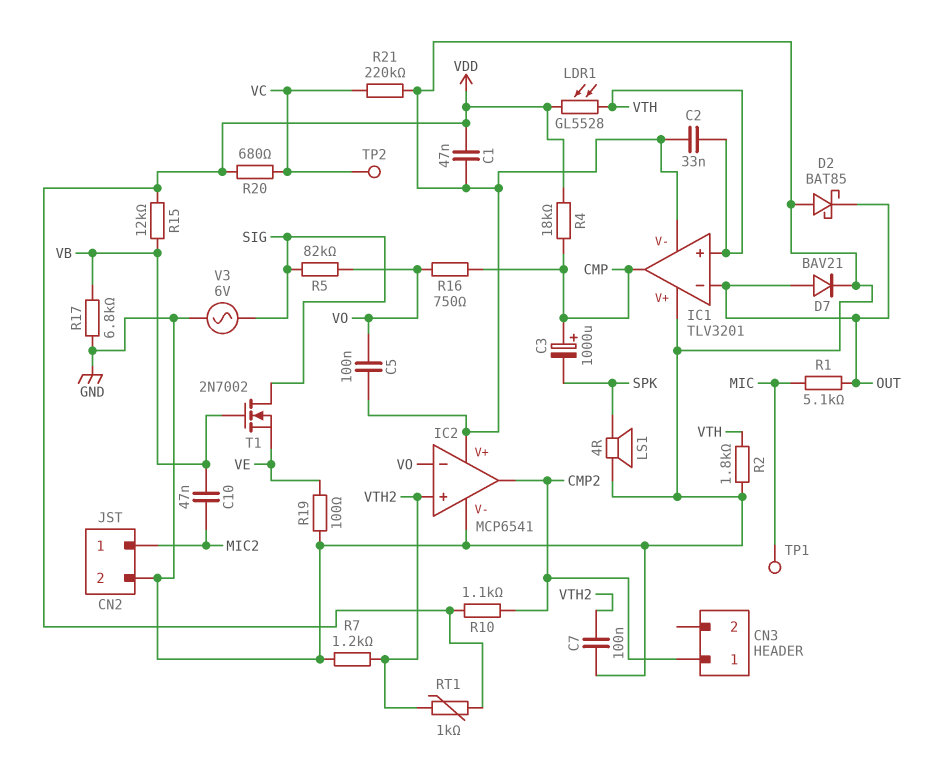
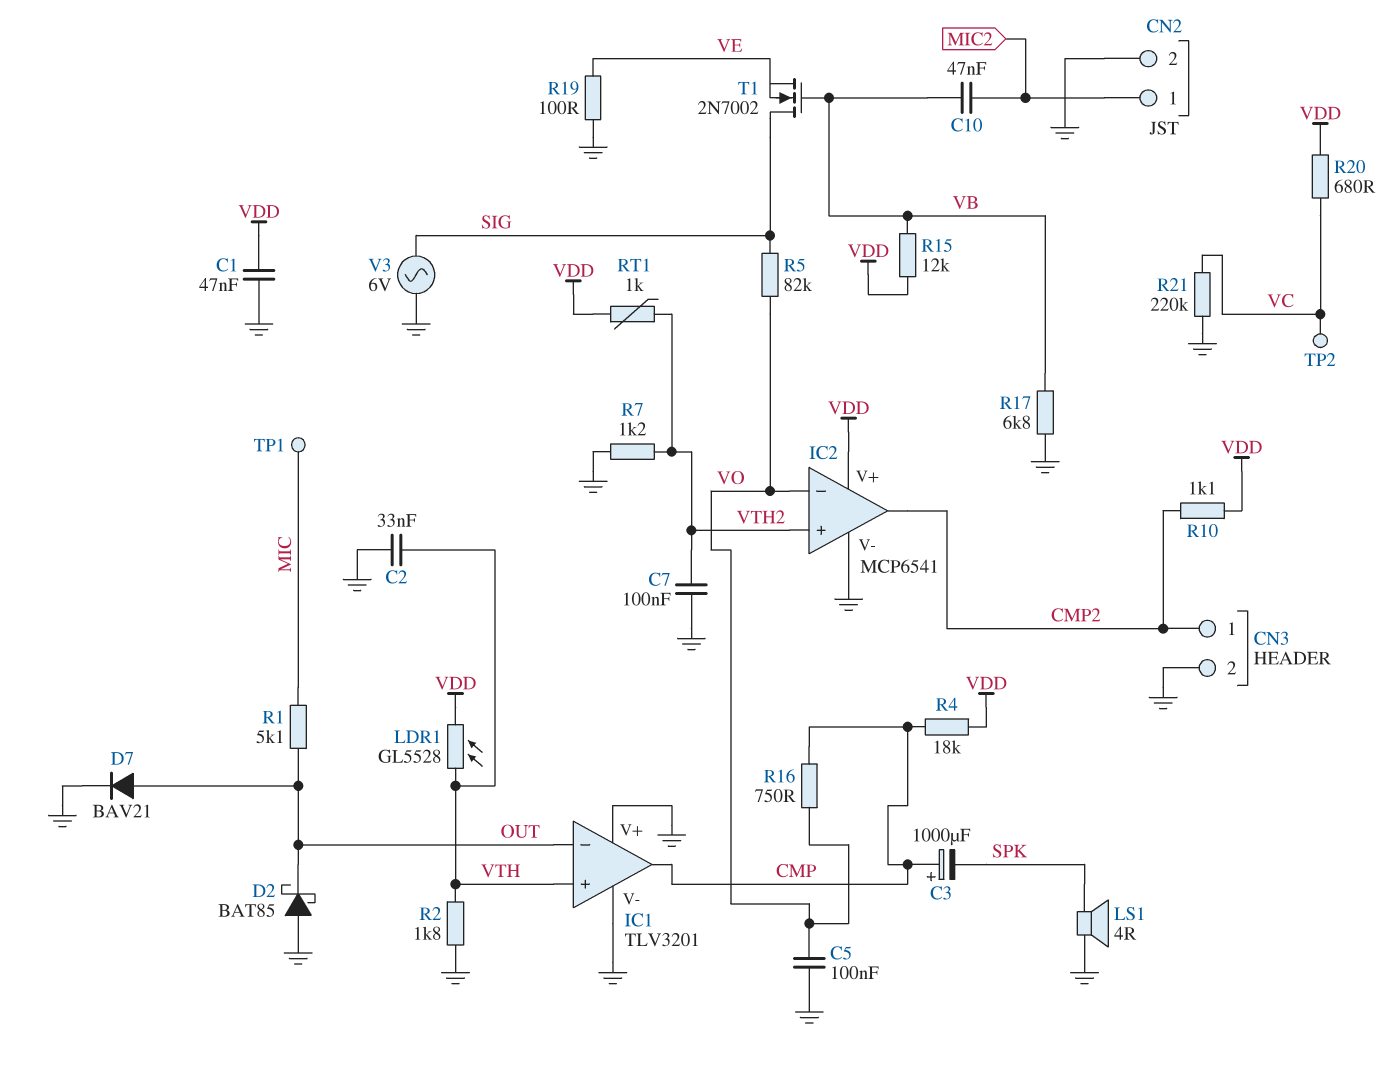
CN3 pin 2: none -> GND
IC2 pin V+: GND -> VDD

